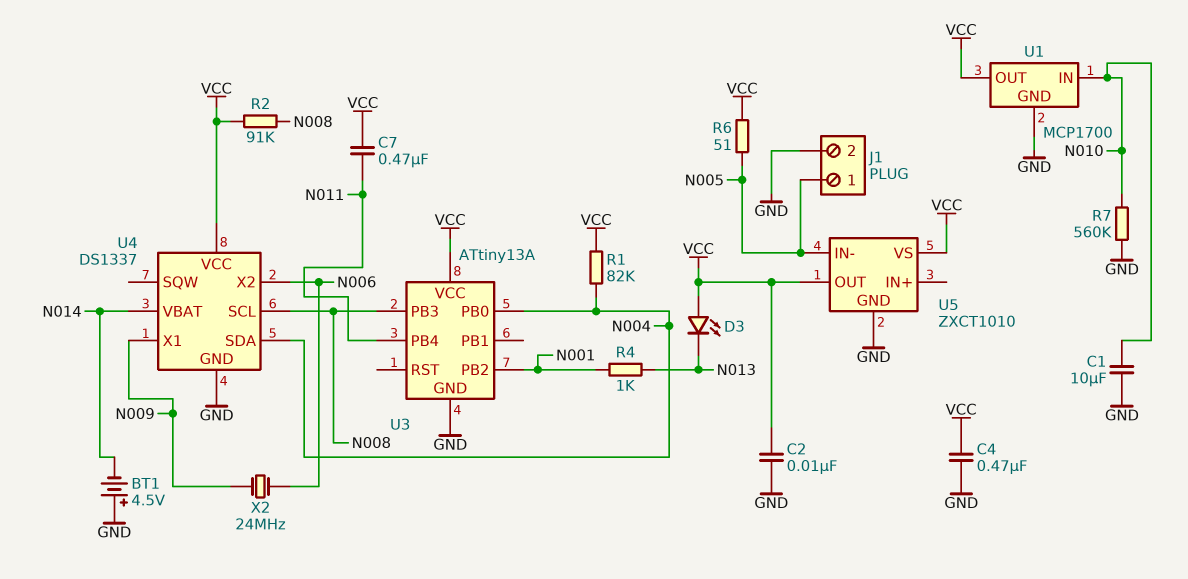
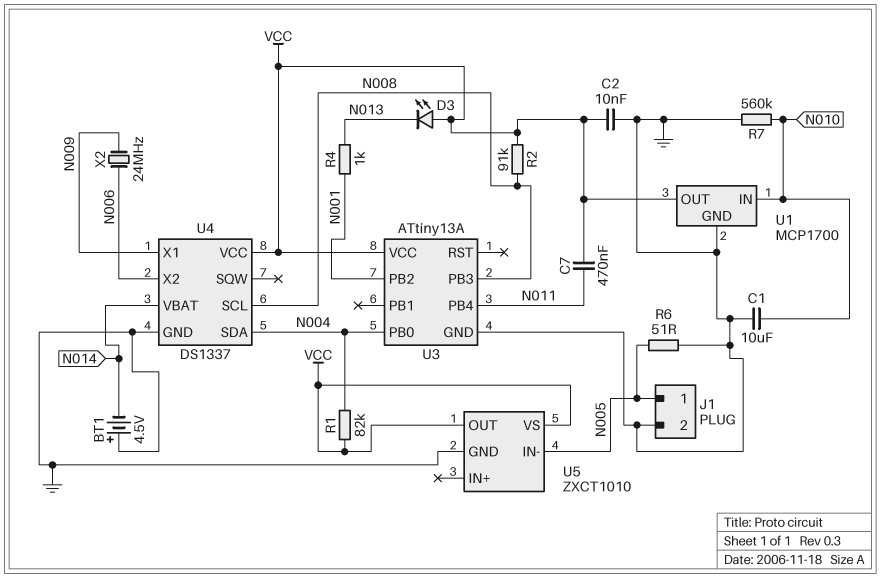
C4: 470nF (GND, VCC) -> none
R6: 51 (N005, VCC) -> 51 (GND, N005)

